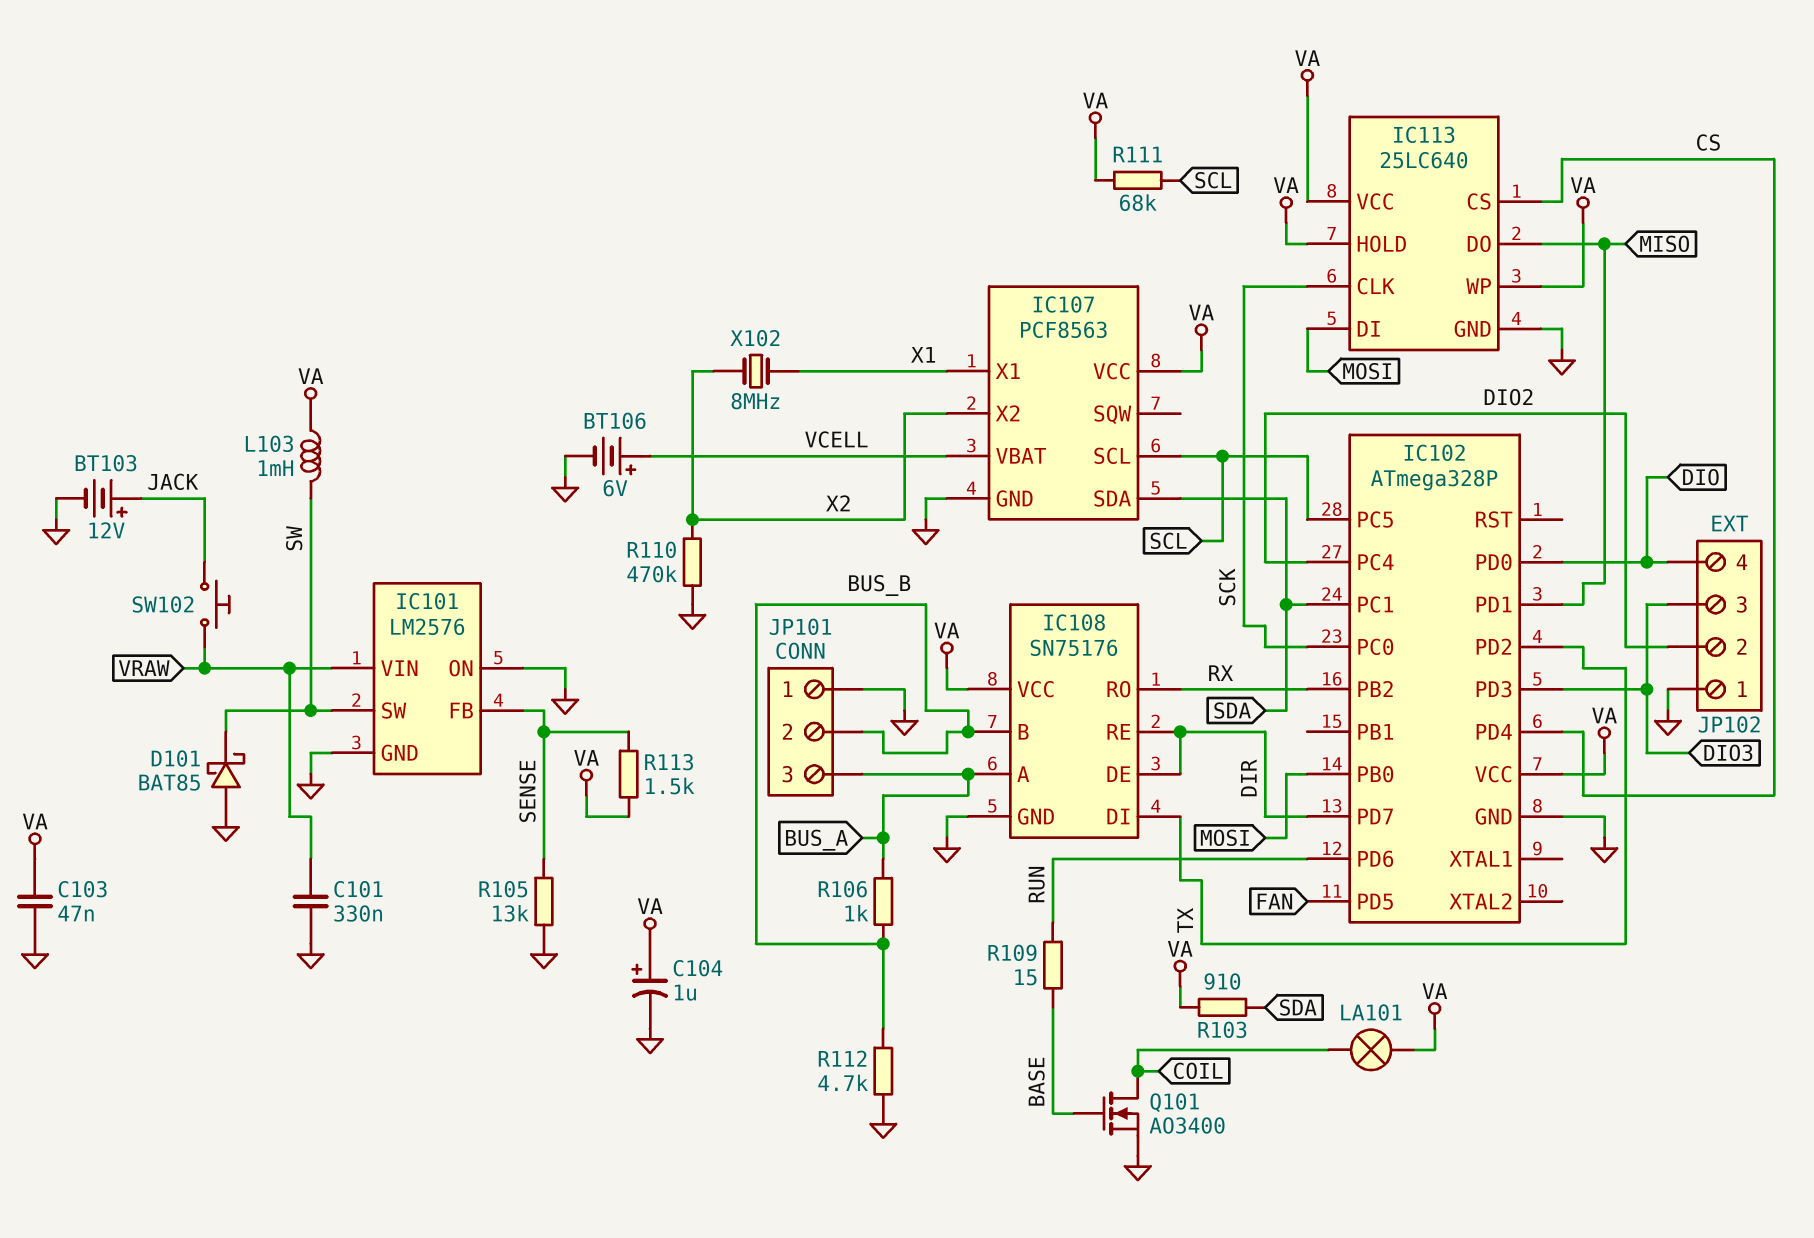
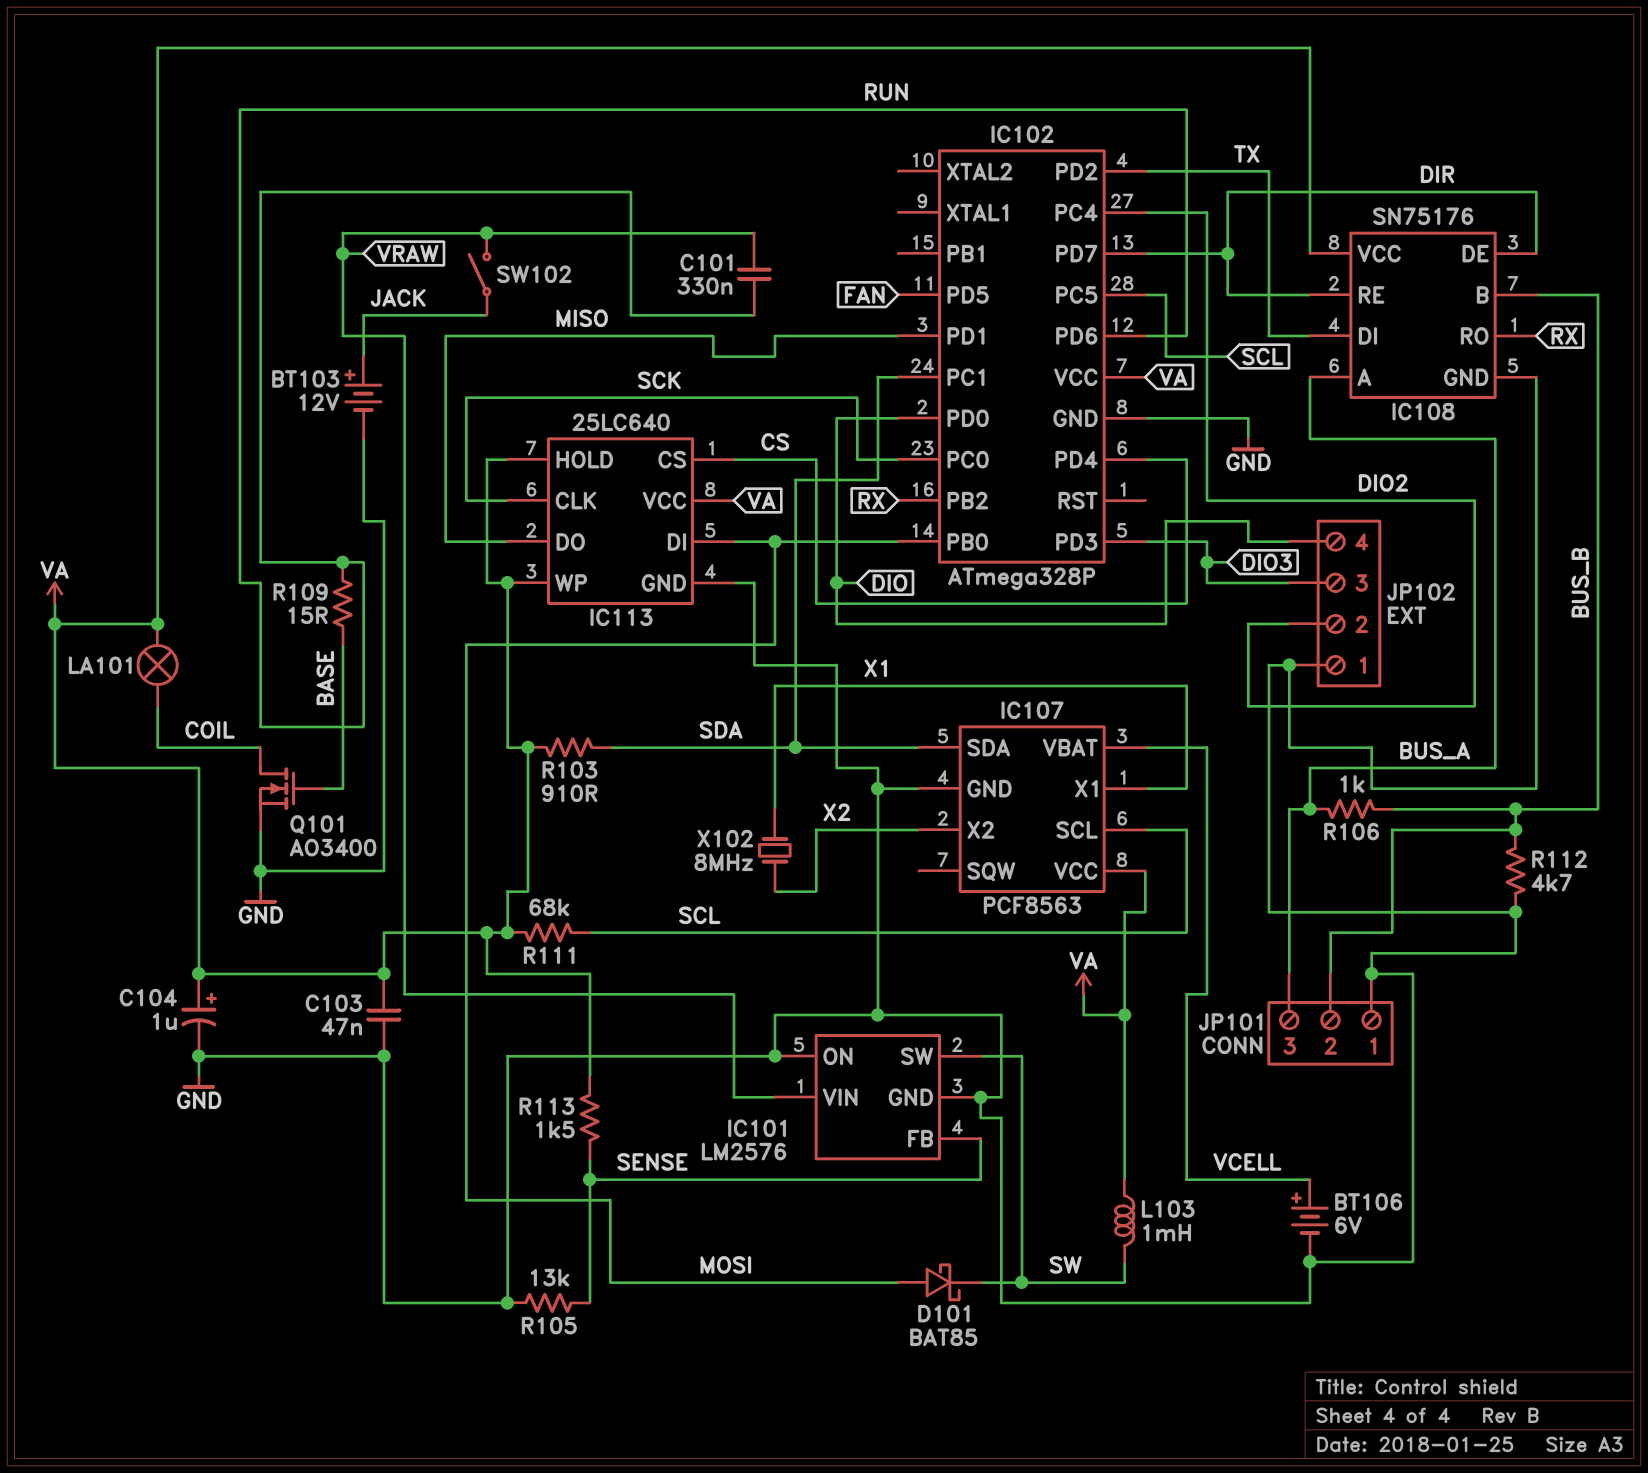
C101: 330nF (GND, VRAW) -> 330nF (RUN, VRAW)
D101: schottky BAT85 (A GND, K SW) -> schottky BAT85 (A MOSI, K SW)
R110: 470k (GND, X2) -> none
SW102: button (JACK, VRAW) -> switch (JACK, VRAW)

